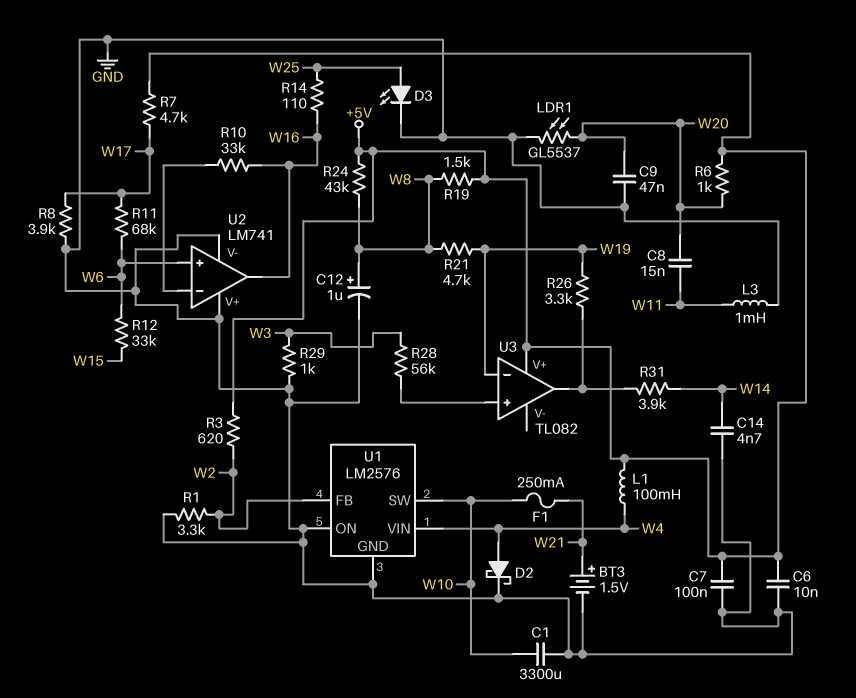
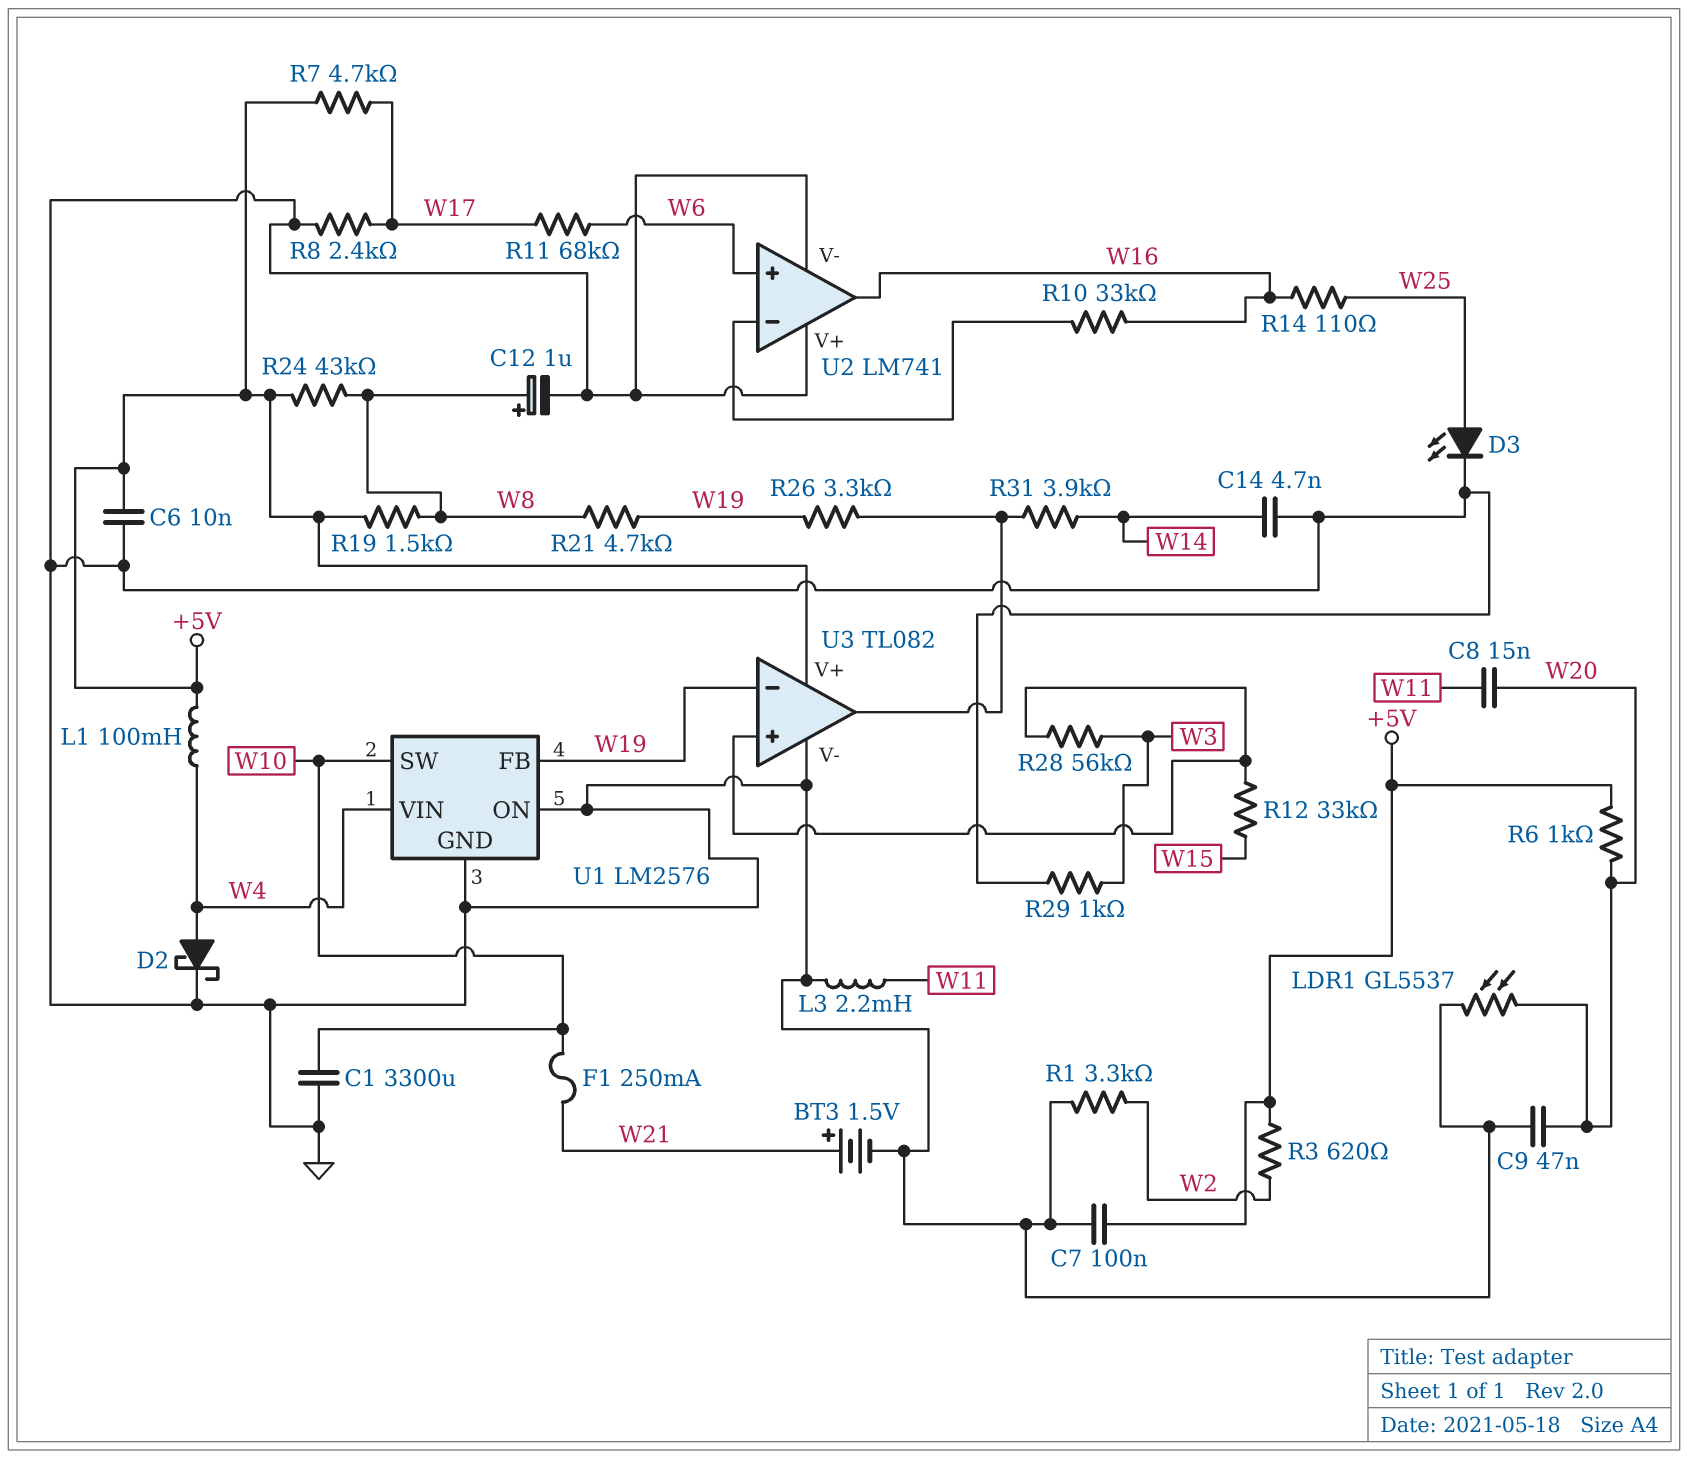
L3: 1mH (GND, W11) -> 2.2mH (GND, W11)
R8: 3.9k (GND, W17) -> 2.4k (GND, W17)
R12: 33k (W6, W15) -> 33k (U3/in+, W15)
U1 pin FB: W2 -> W19
U3 pin V-: none -> GND

